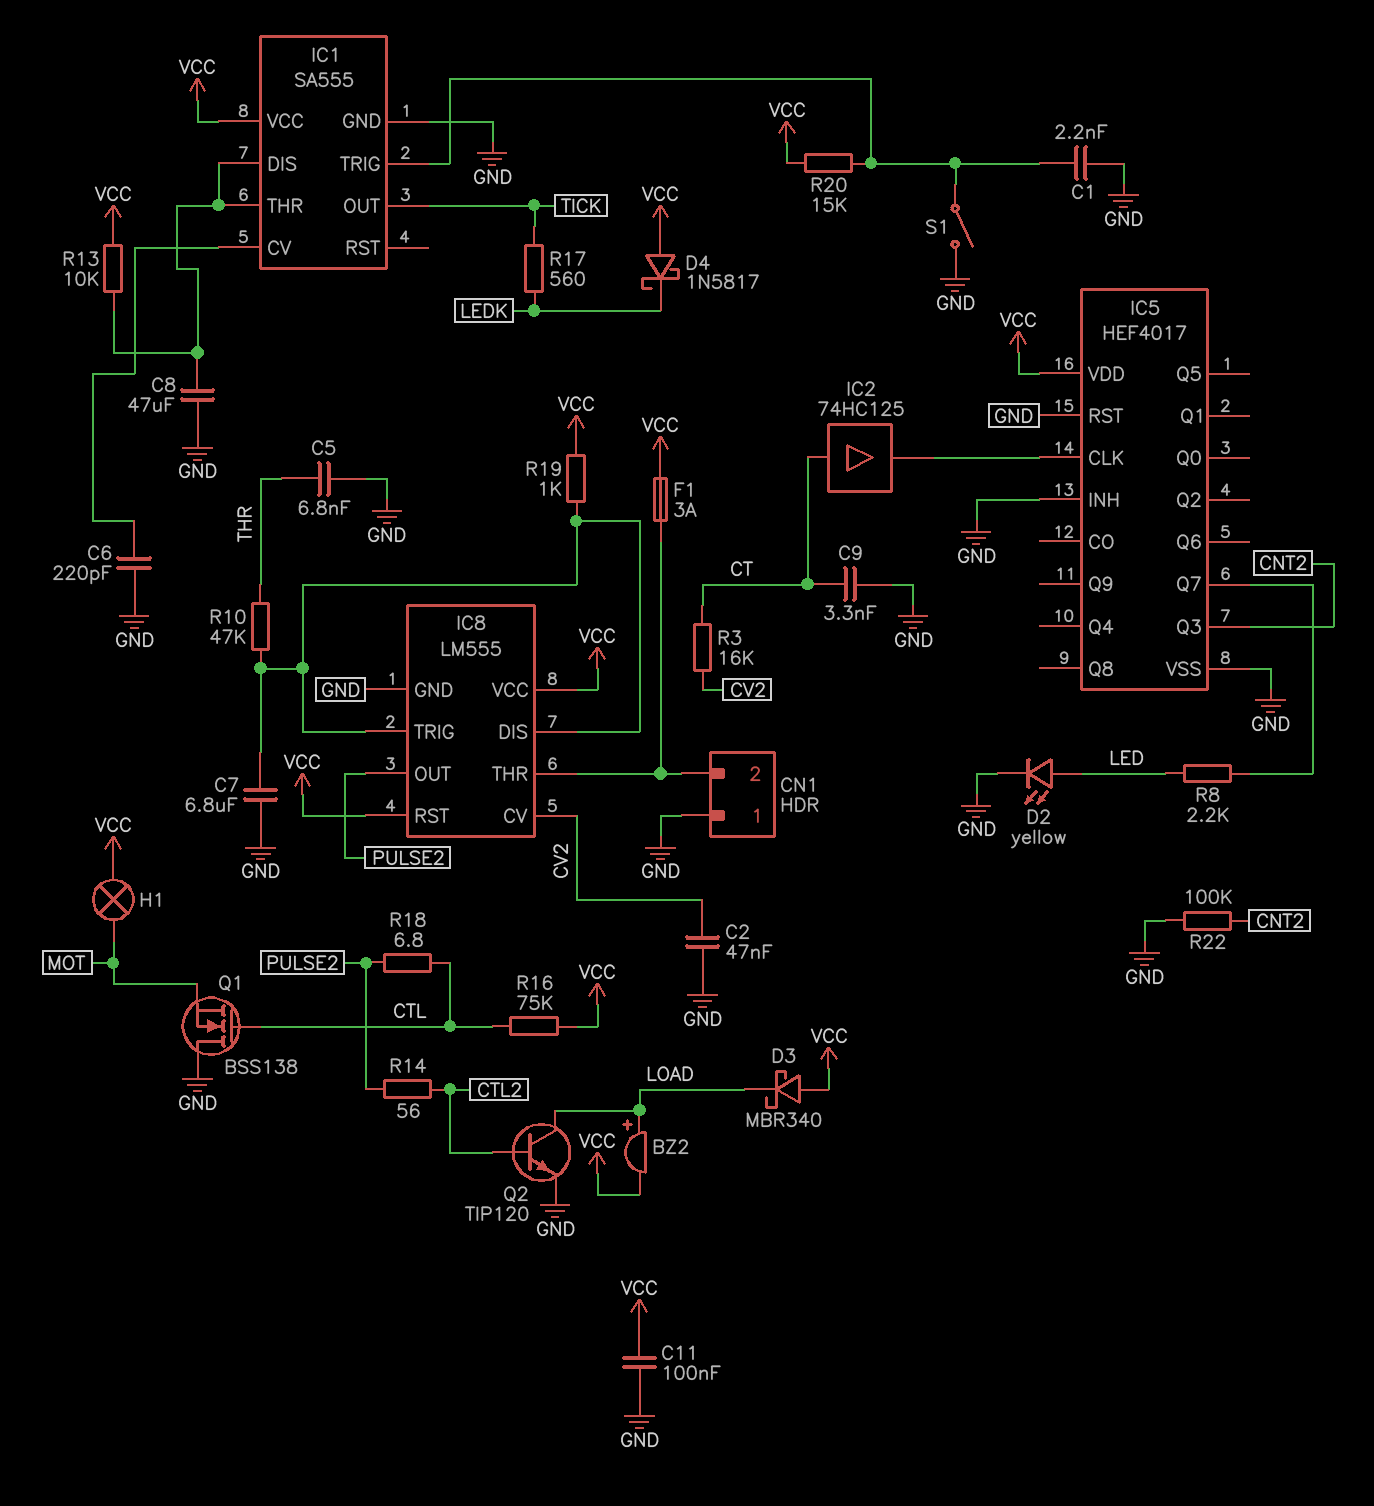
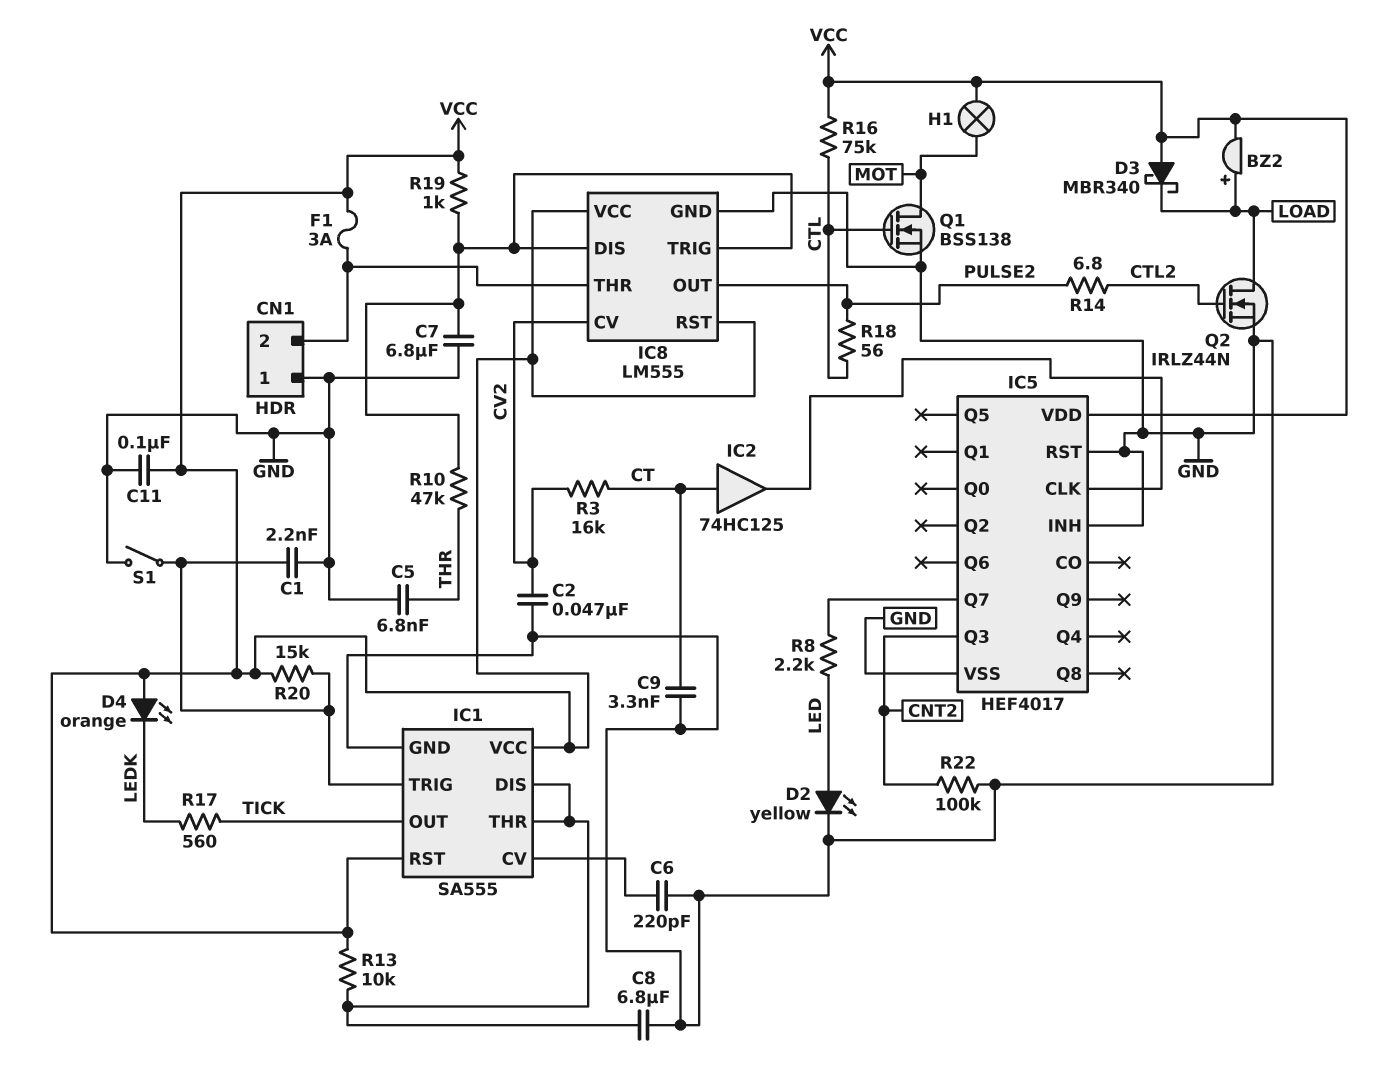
C8: 47uF (GND, IC1/DIS) -> 6.8uF (GND, IC1/DIS)
D4: schottky 1N5817 (A VCC, K LEDK) -> LED orange (A VCC, K LEDK)
IC1 pin RST: none -> VCC
Q1: NMOS BSS138 (G CTL, D GND, S MOT) -> NMOS BSS138 (G CTL, D MOT, S GND)
Q2: NPN TIP120 (B CTL2, C LOAD, E GND) -> NMOS IRLZ44N (G CTL2, D LOAD, S GND)
R14: 56 (CTL2, PULSE2) -> 6.8 (CTL2, PULSE2)
R18: 6.8 (CTL, PULSE2) -> 56 (CTL, PULSE2)

